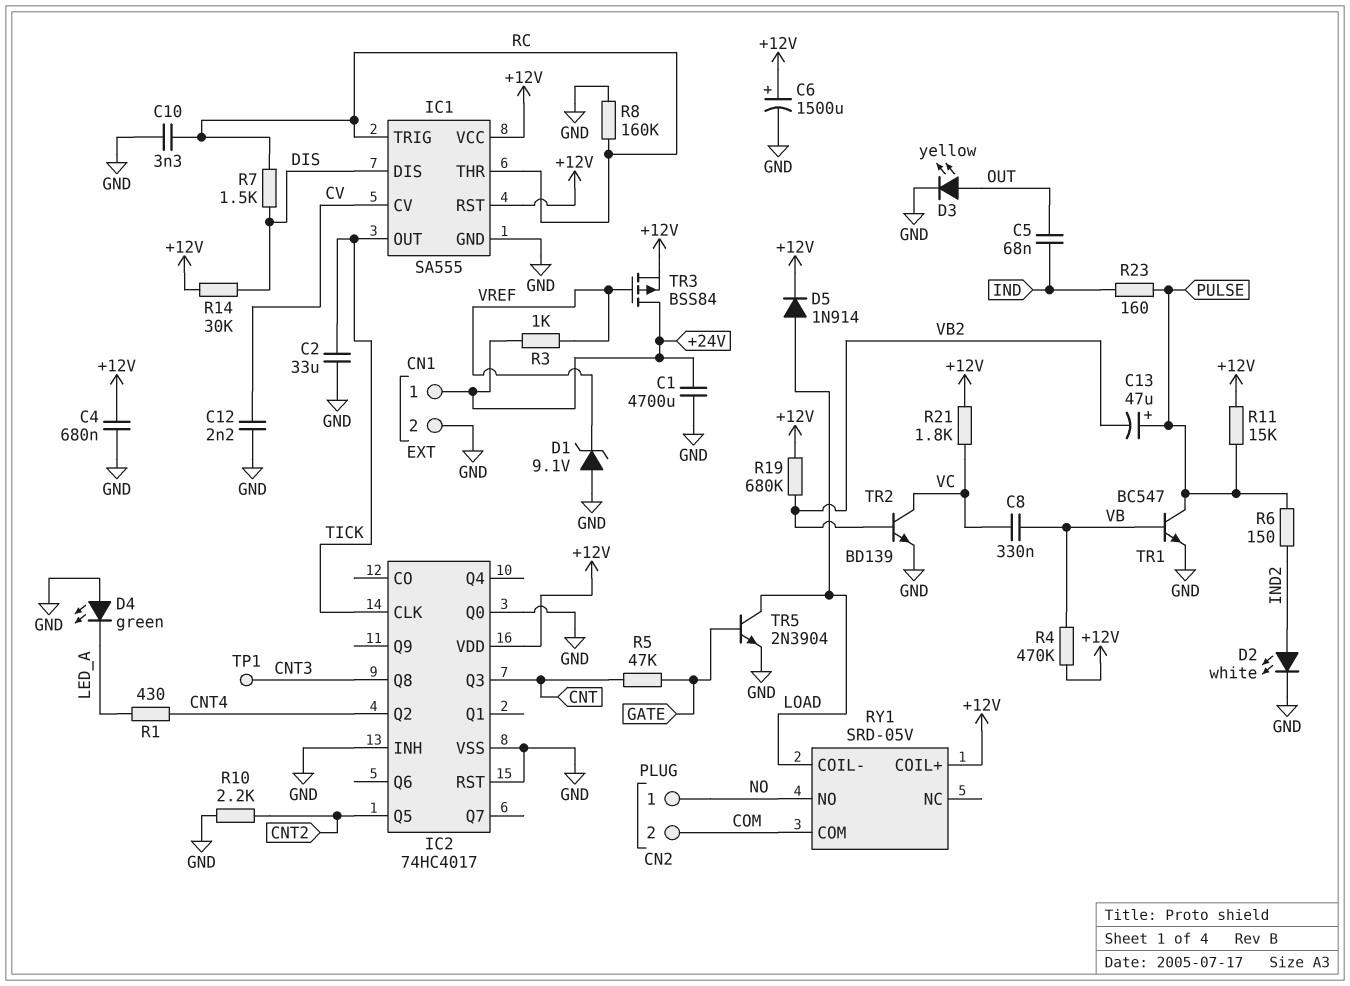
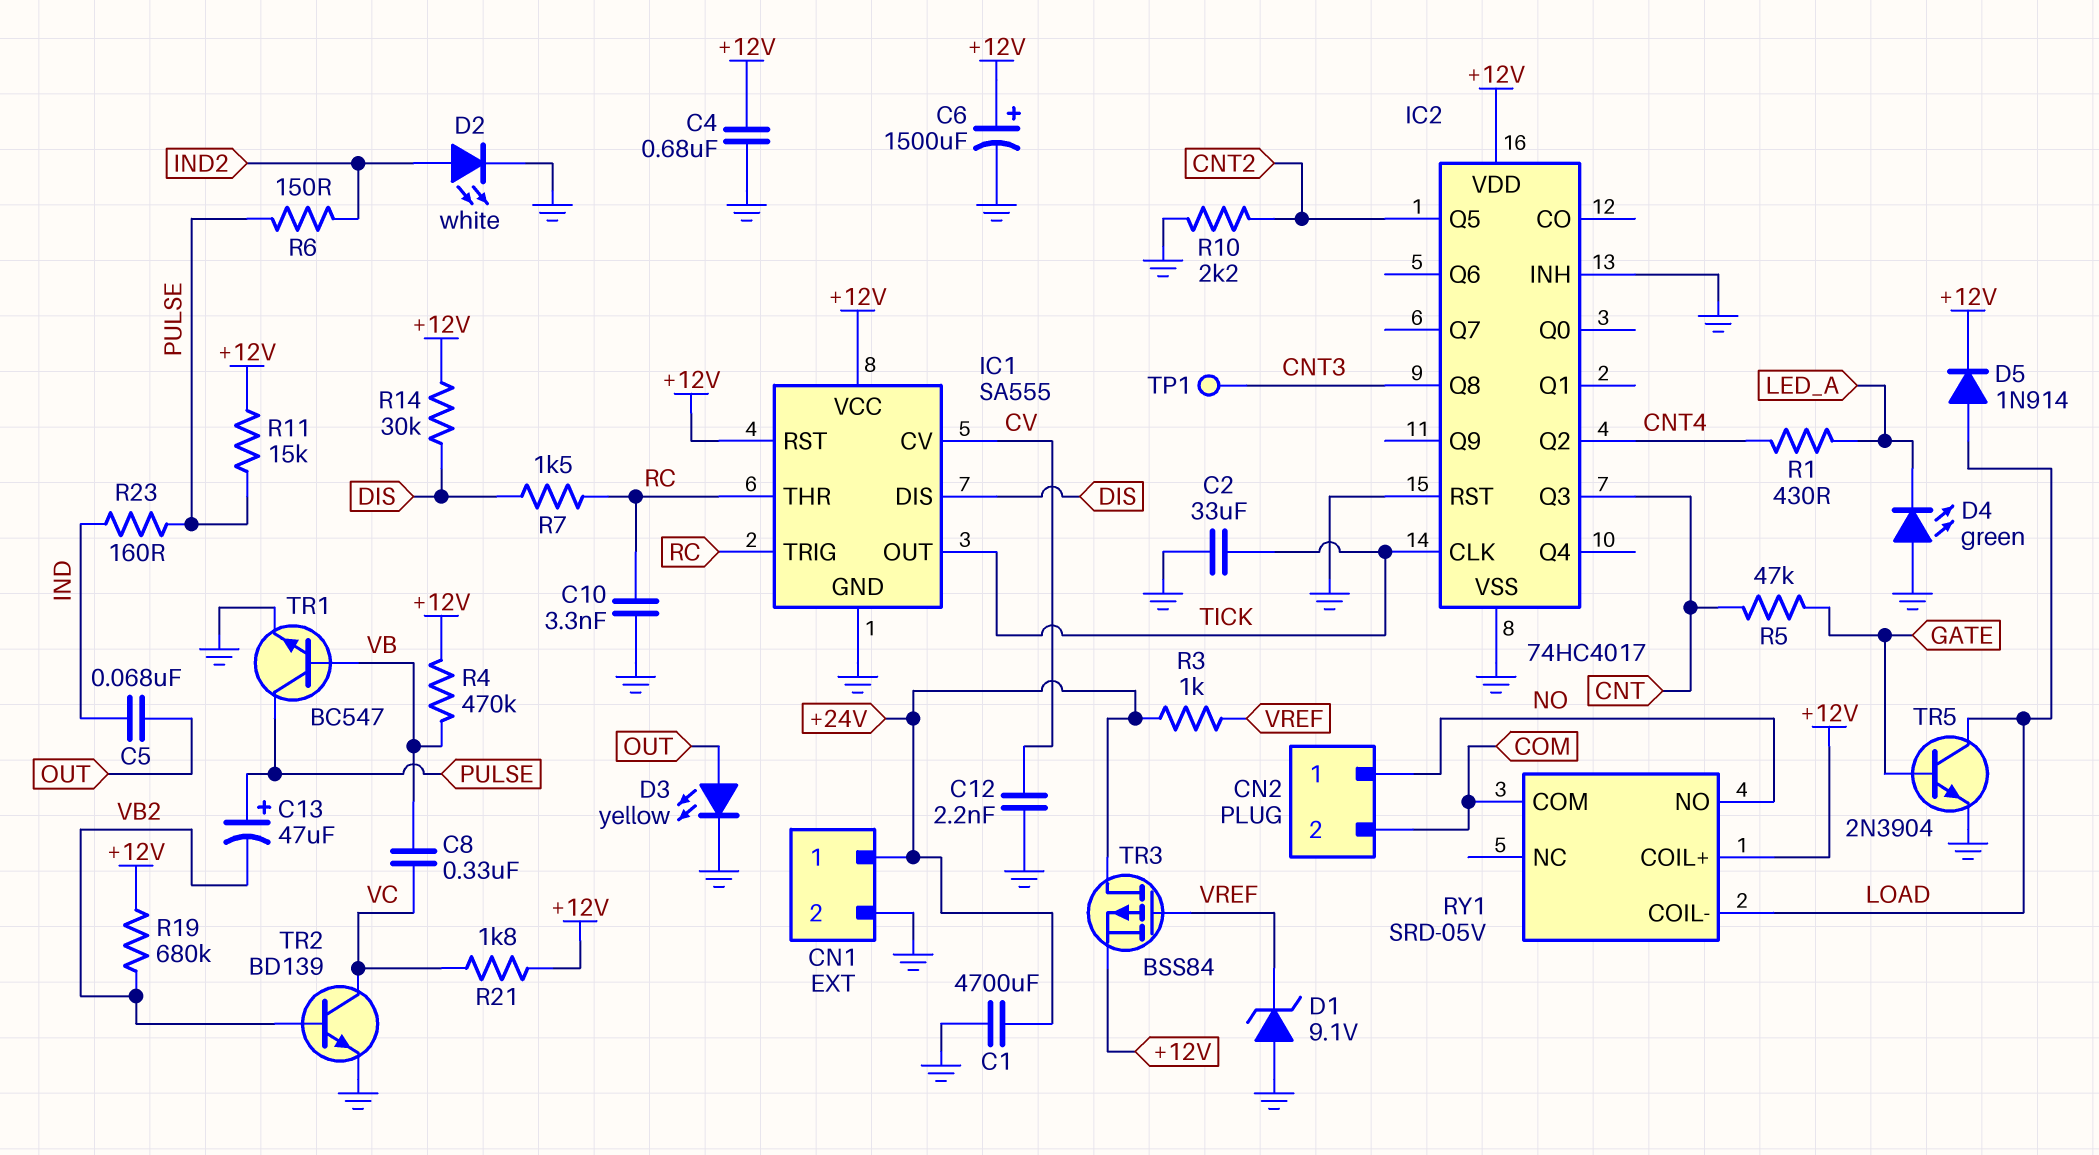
IC2 pin Q0: GND -> none
R8: 160k (GND, RC) -> none

